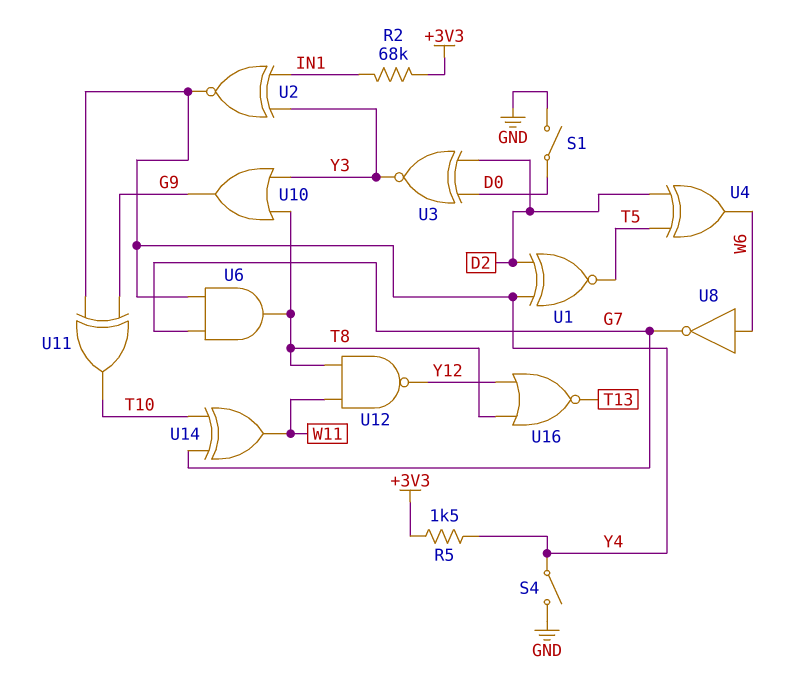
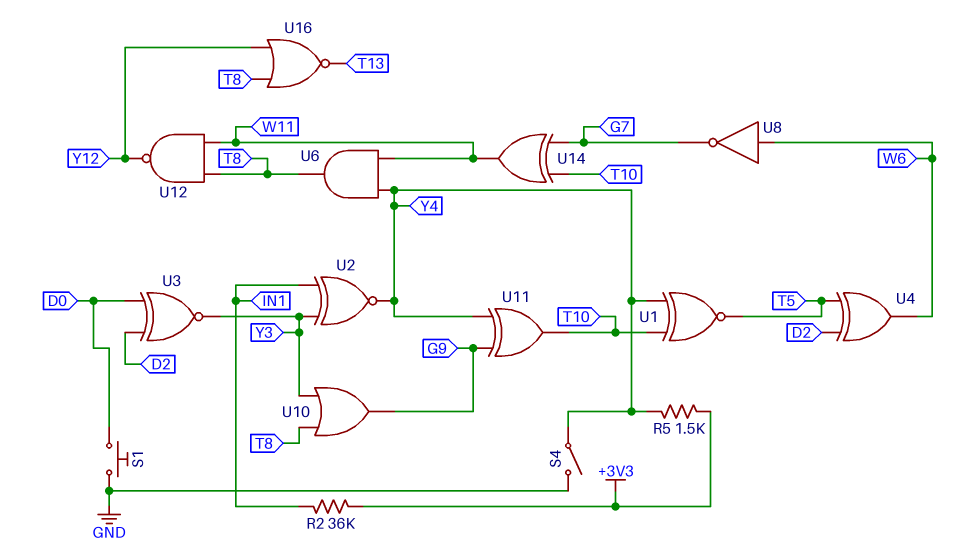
R2: 68k (+3V3, IN1) -> 36k (+3V3, IN1)
S1: switch (D0, GND) -> button (D0, GND)
U1: XNOR (in D2, in Y4, out T5) -> XNOR (in T10, in Y4, out T5)
U6: AND (in G7, in Y4, out T8) -> AND (in W11, in Y4, out T8)

